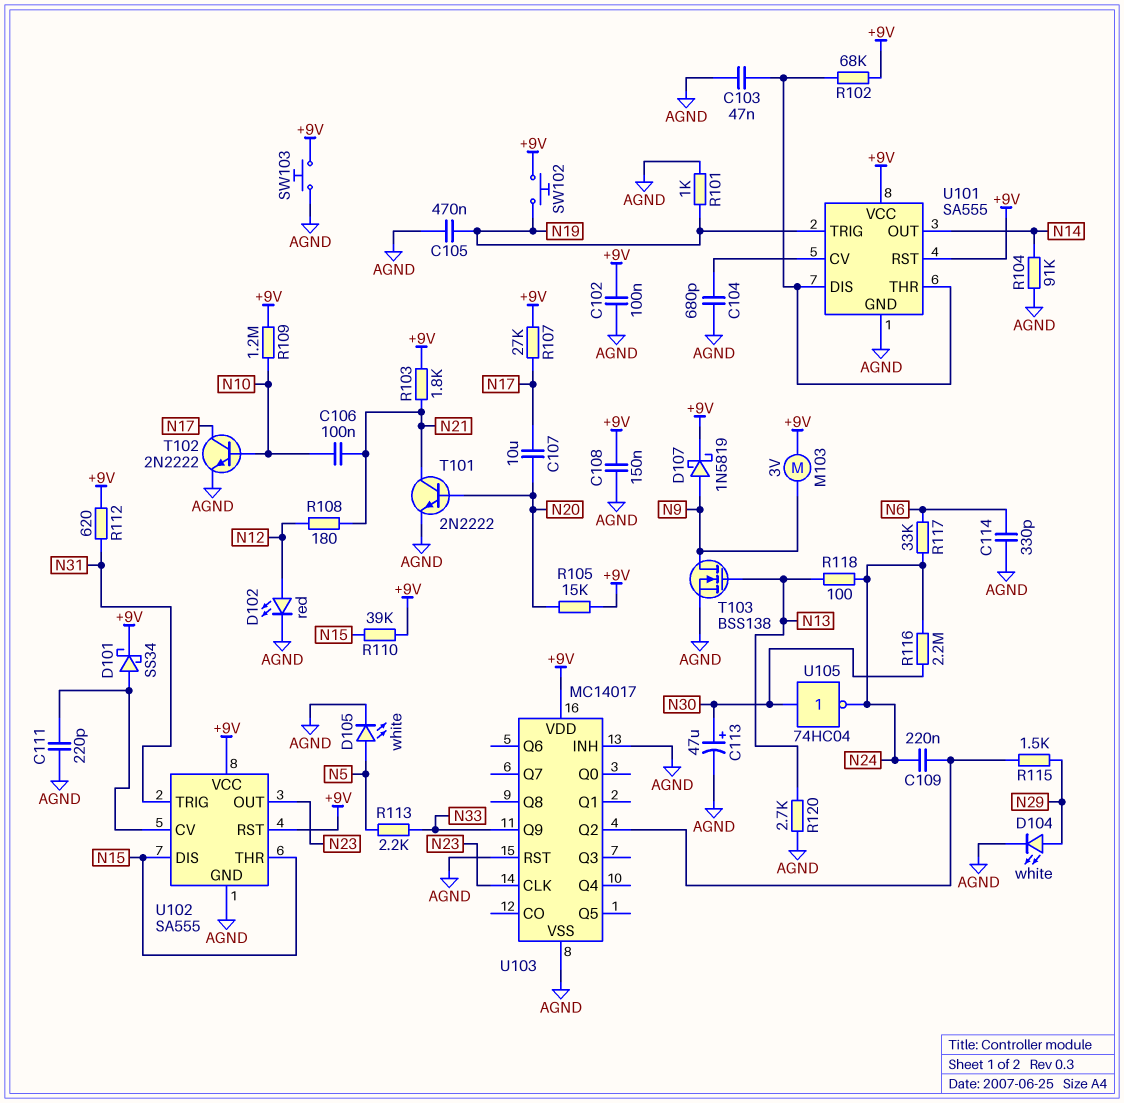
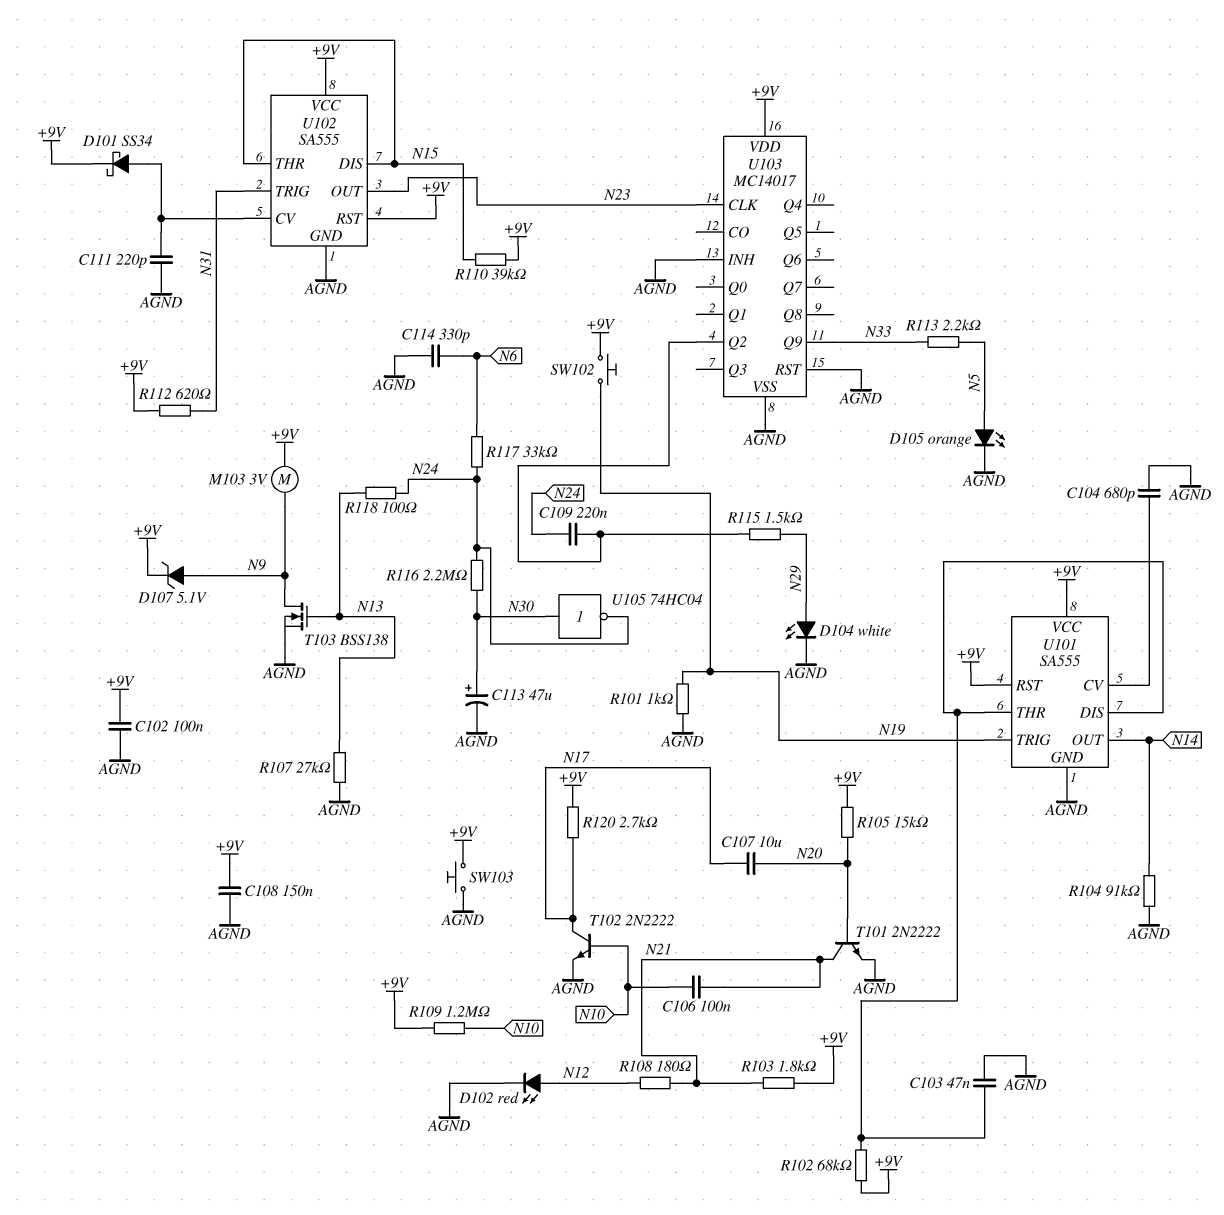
C105: 470nF (AGND, N19) -> none
D105: LED white (A N5, K AGND) -> LED orange (A N5, K AGND)
D107: schottky 1N5819 (A N9, K +9V) -> zener 5.1V (A N9, K +9V)
R107: 27k (+9V, N17) -> 27k (AGND, N13)
R120: 2.7k (AGND, N13) -> 2.7k (+9V, N17)

